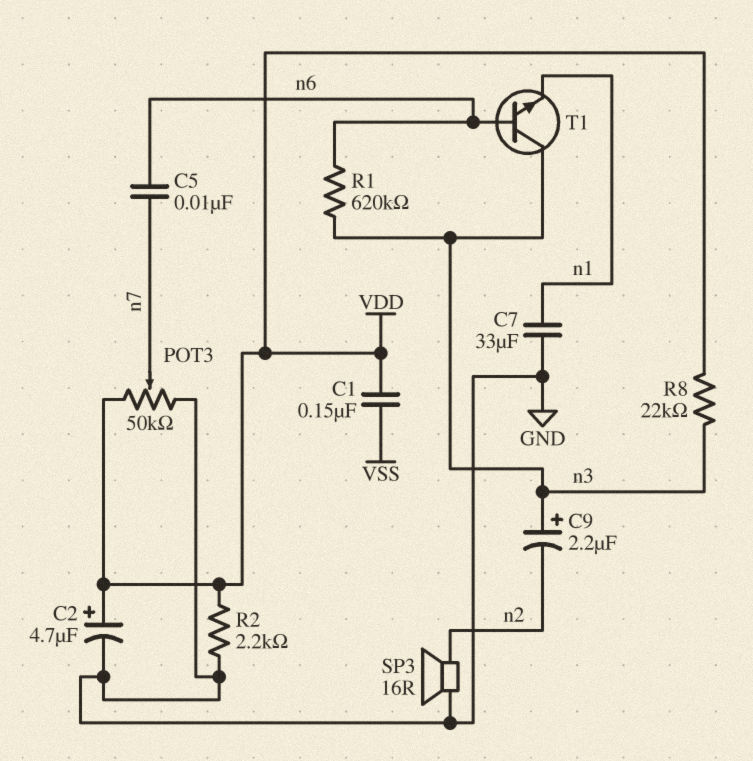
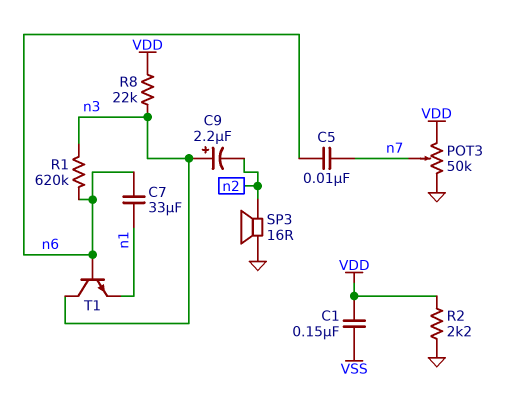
C2: 4.7uF (plus VDD, minus GND) -> none
C7: 33uF (GND, n1) -> 33uF (n1, n6)

